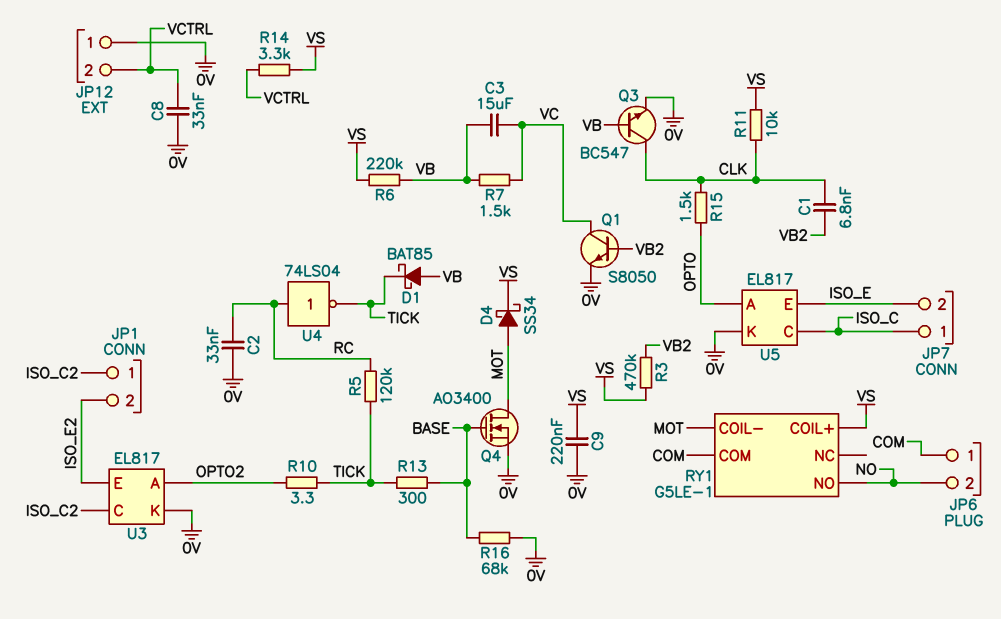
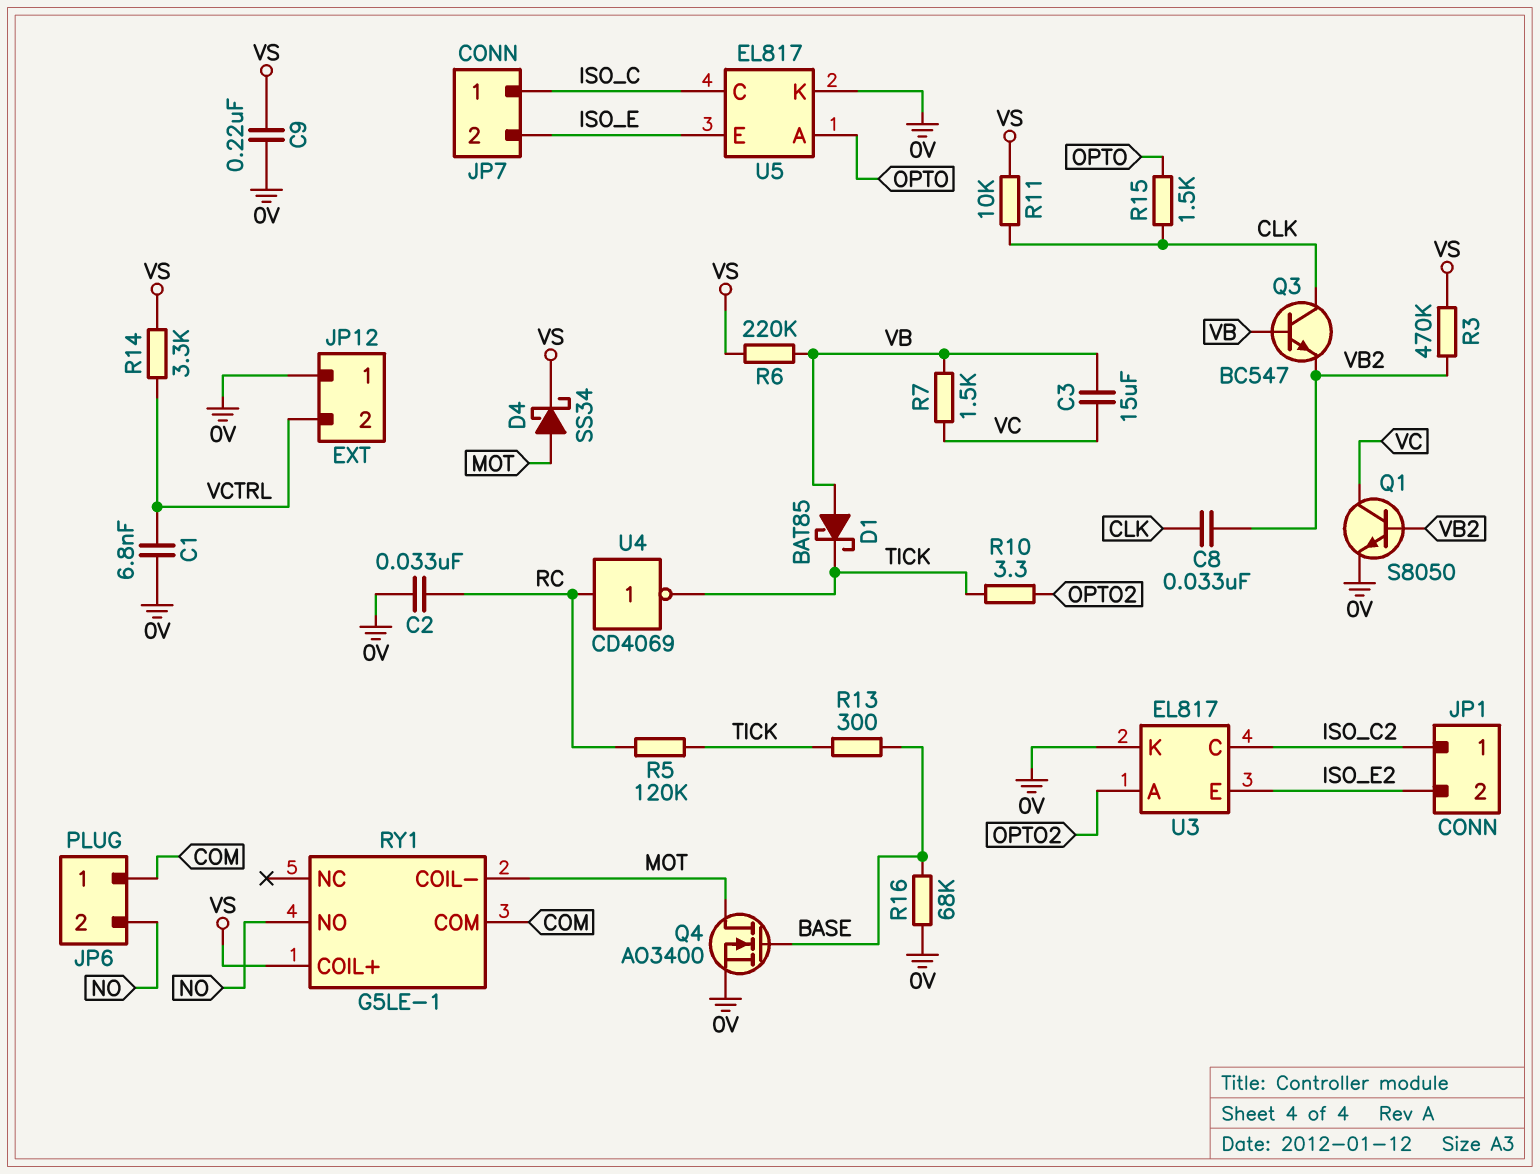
C1: 6.8nF (CLK, VB2) -> 6.8nF (0V, VCTRL)
C8: 33nF (0V, VCTRL) -> 33nF (CLK, VB2)
Q3: NPN BC547 (B VB, C CLK, E 0V) -> NPN BC547 (B VB, C CLK, E VB2)
U4: NOT 74LS04 (in RC, out TICK) -> NOT CD4069 (in RC, out TICK)

